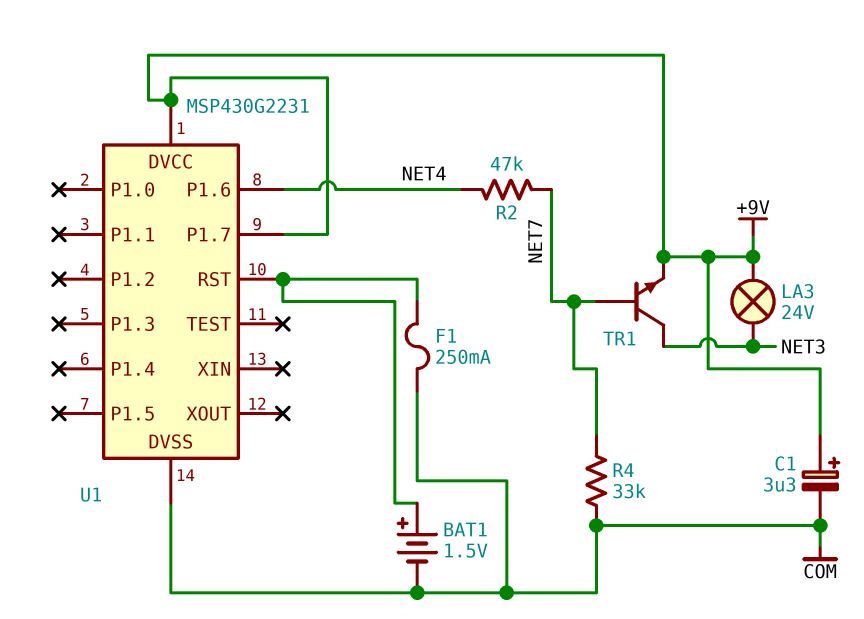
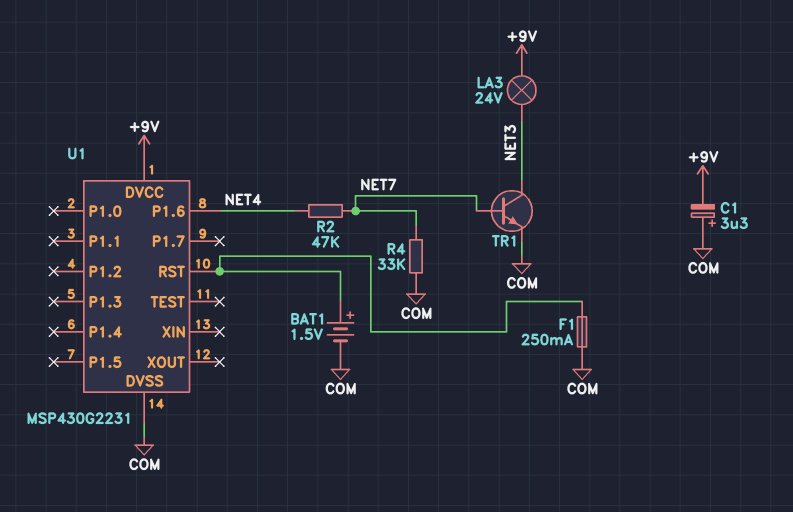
C1: 3.3uF (plus +9V, minus COM) -> 3.3uF (plus COM, minus +9V)
TR1: NPN (B NET7, C NET3, E +9V) -> NPN (B NET7, C NET3, E COM)
U1 pin P1.7: +9V -> none

